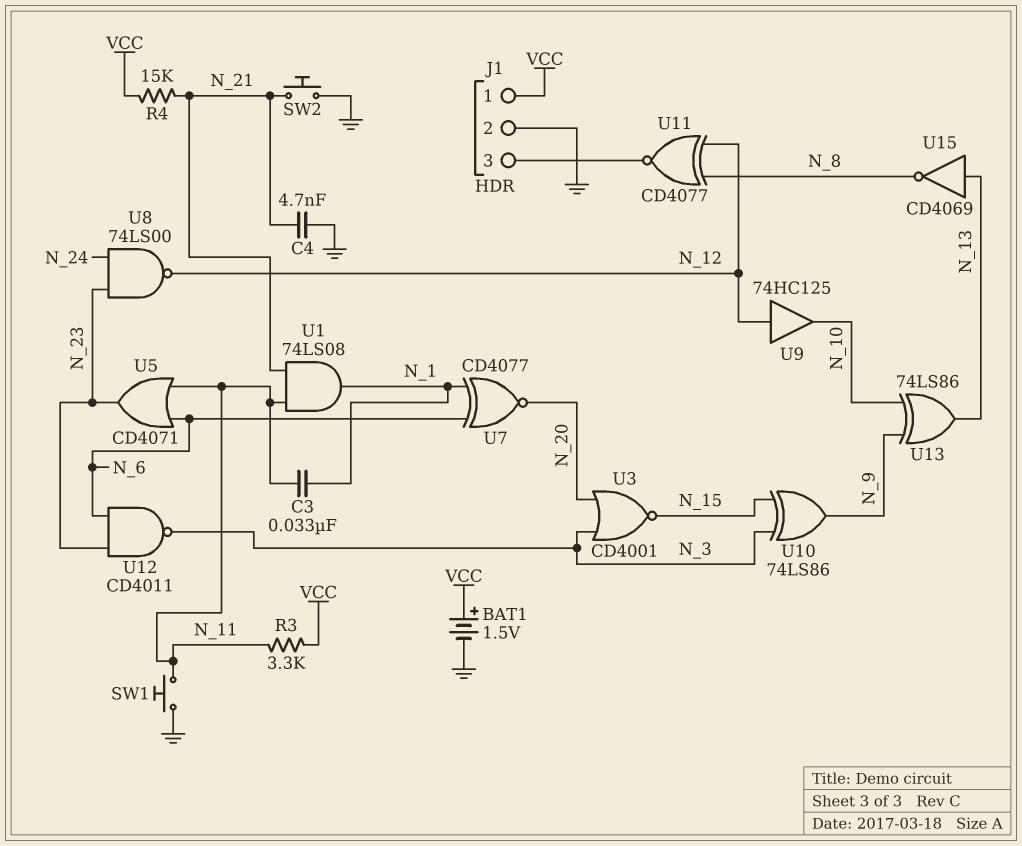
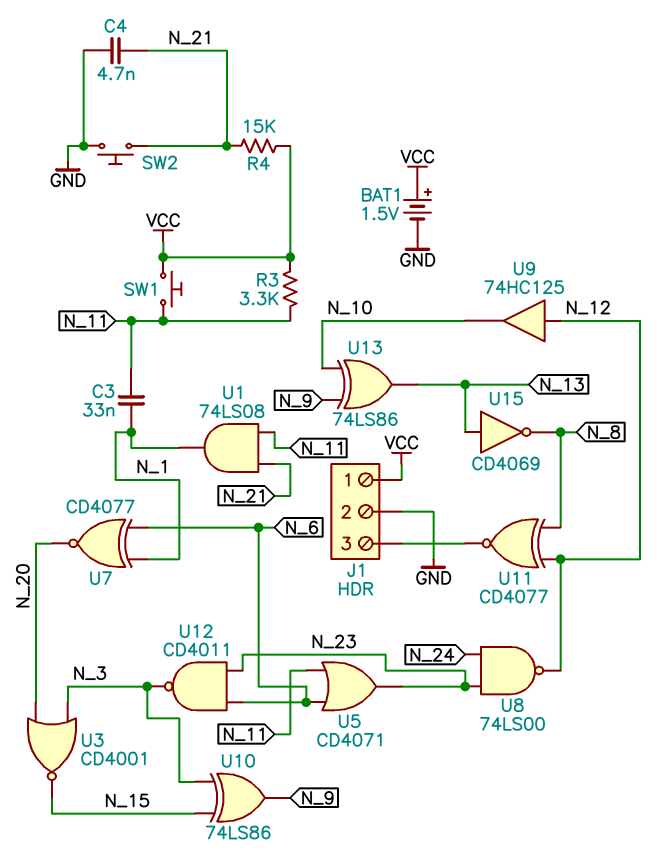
SW1: button (GND, N_11) -> button (N_11, VCC)

